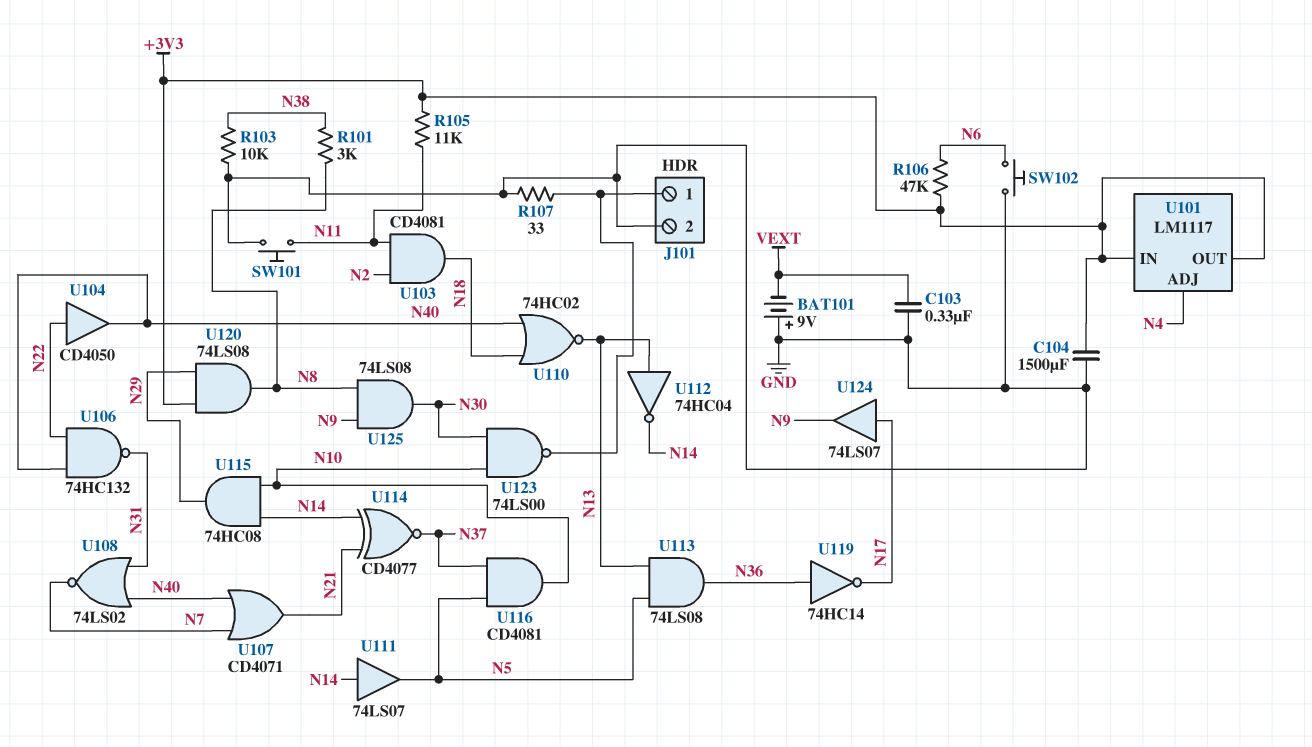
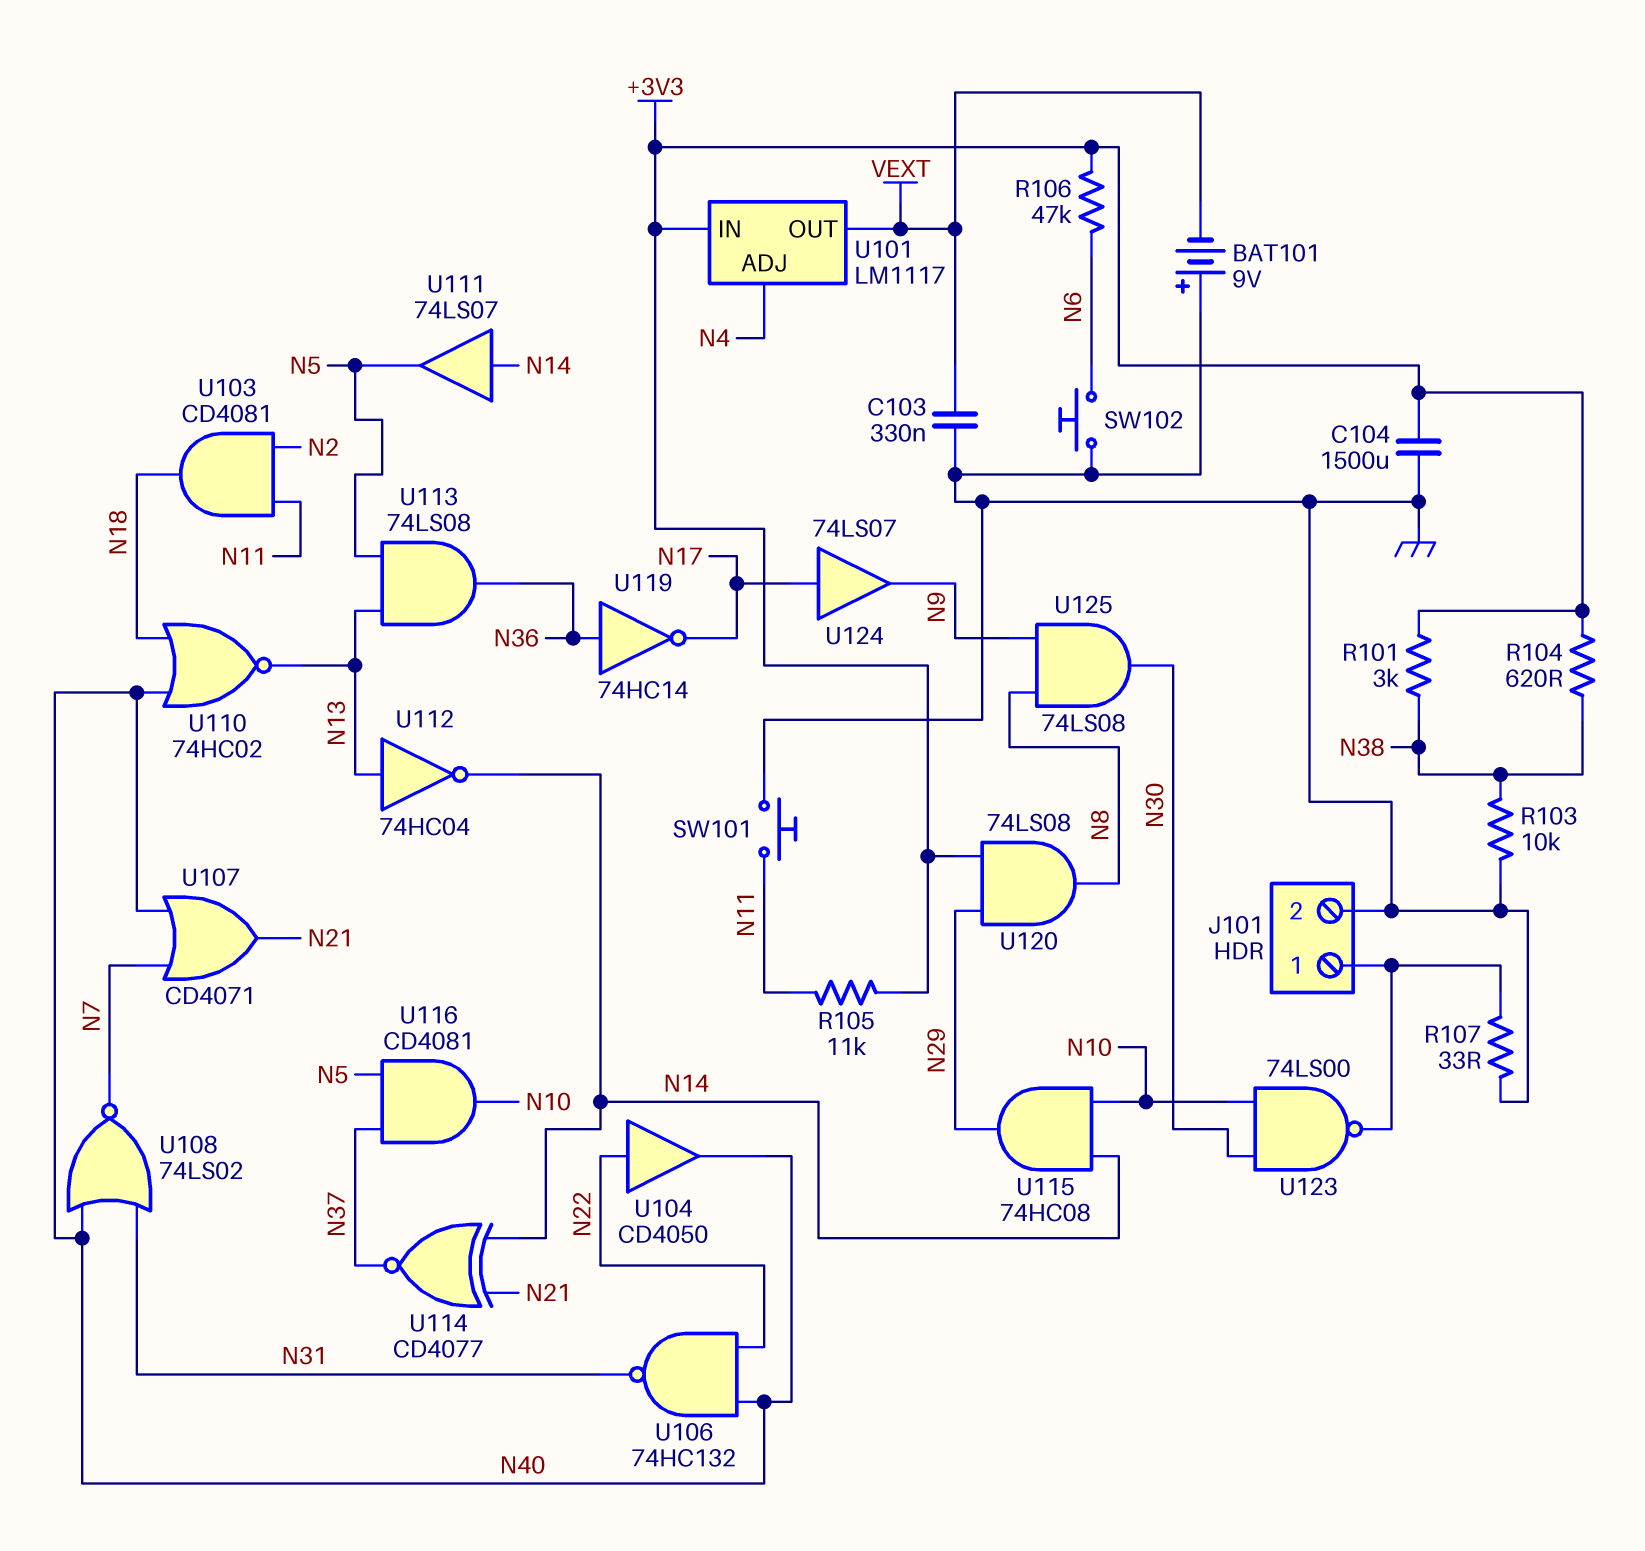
R101: 3k (N8, N38) -> 3k (+3V3, N38)
R104: none -> 620 (+3V3, N38)
U101 pin OUT: +3V3 -> VEXT

